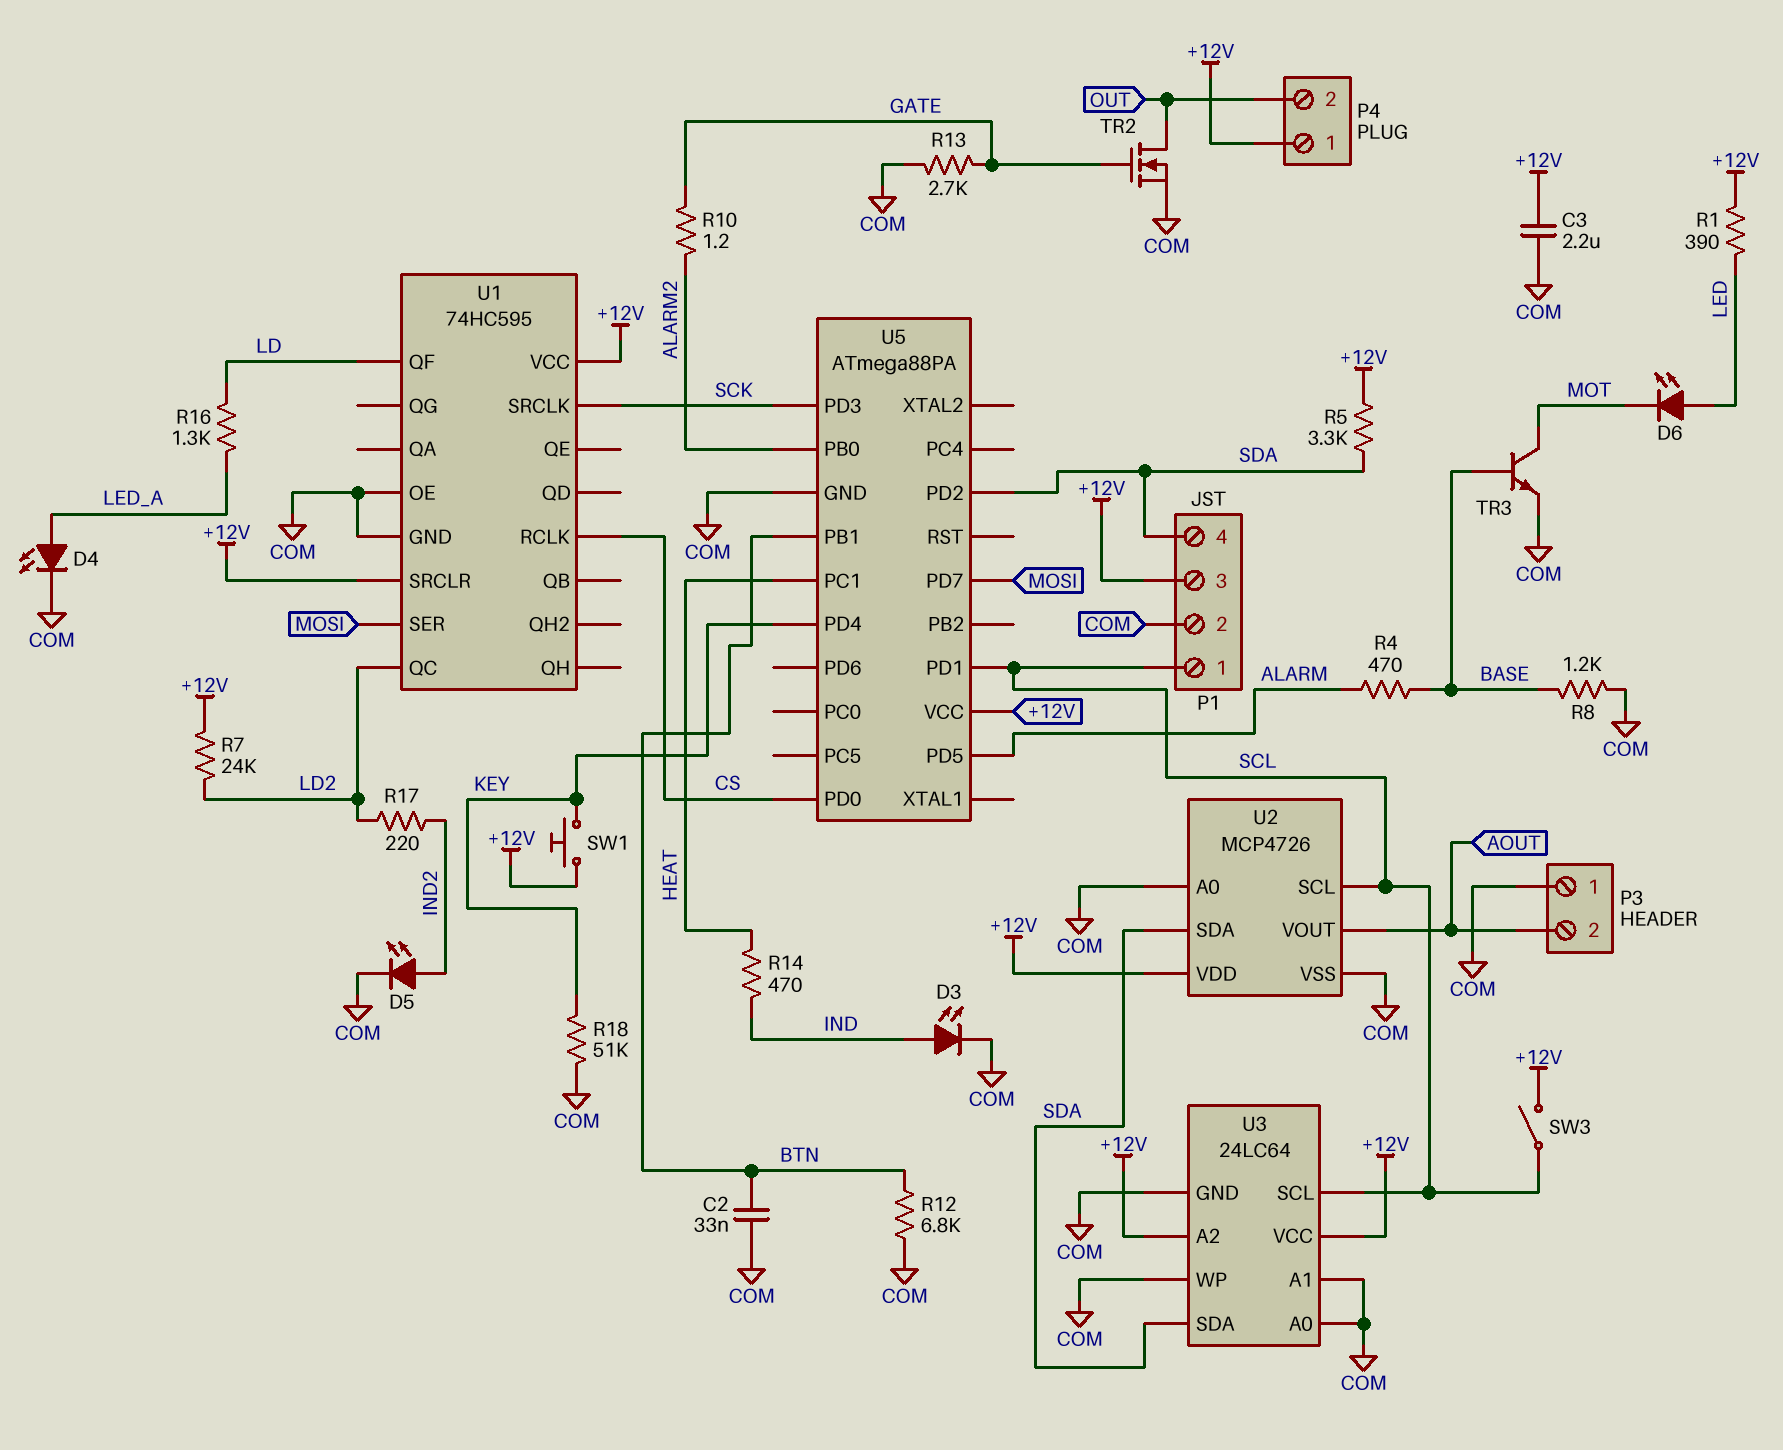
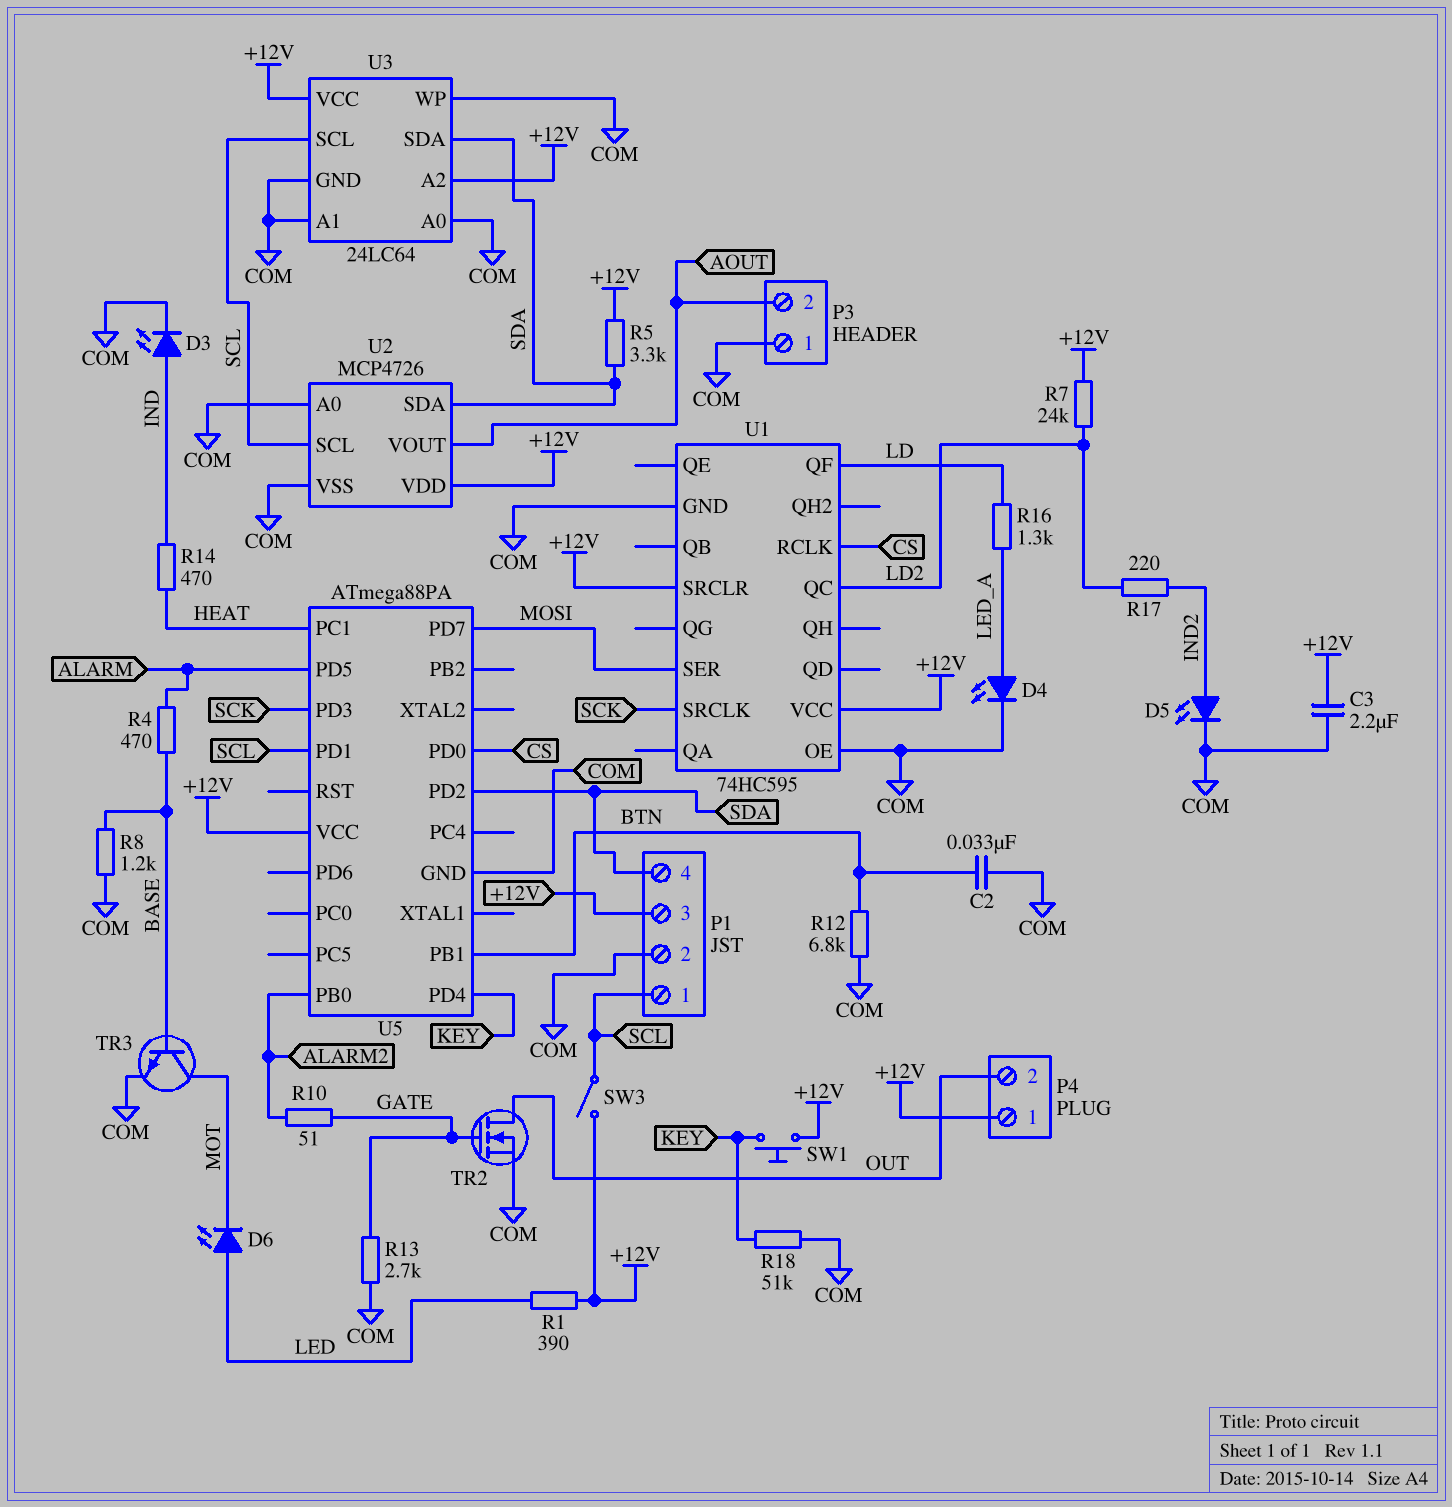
R10: 1.2 (ALARM2, GATE) -> 51 (ALARM2, GATE)

